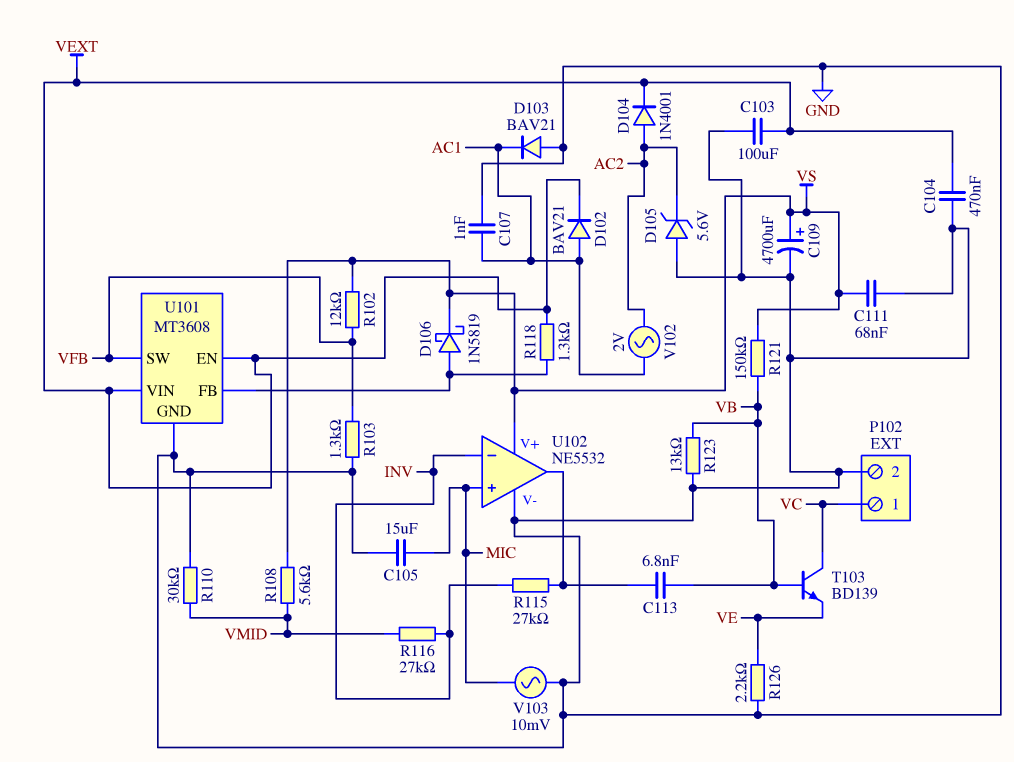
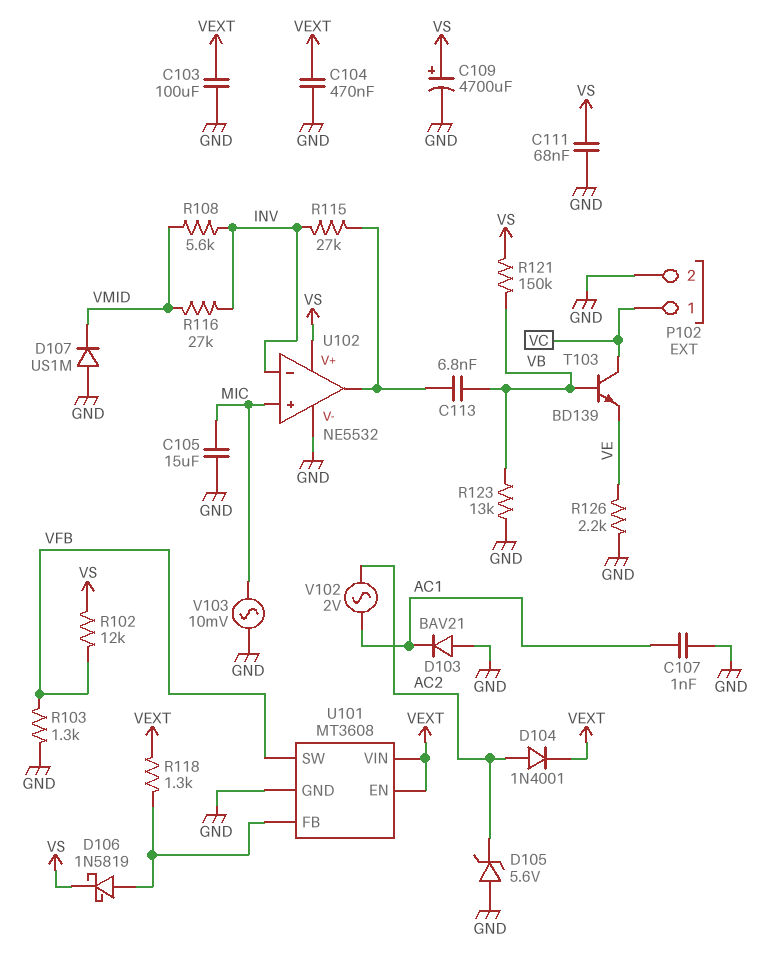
D102: diode BAV21 (A AC1, K VEXT) -> none
D107: none -> diode US1M (A GND, K VMID)
R108: 5.6k (VMID, VS) -> 5.6k (INV, VMID)
R110: 30k (GND, VMID) -> none

